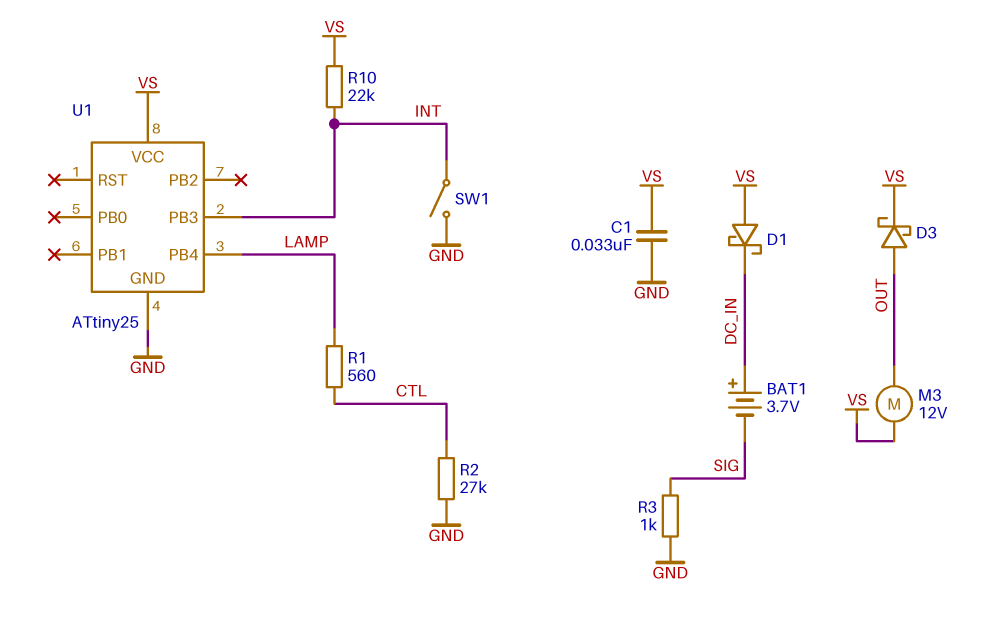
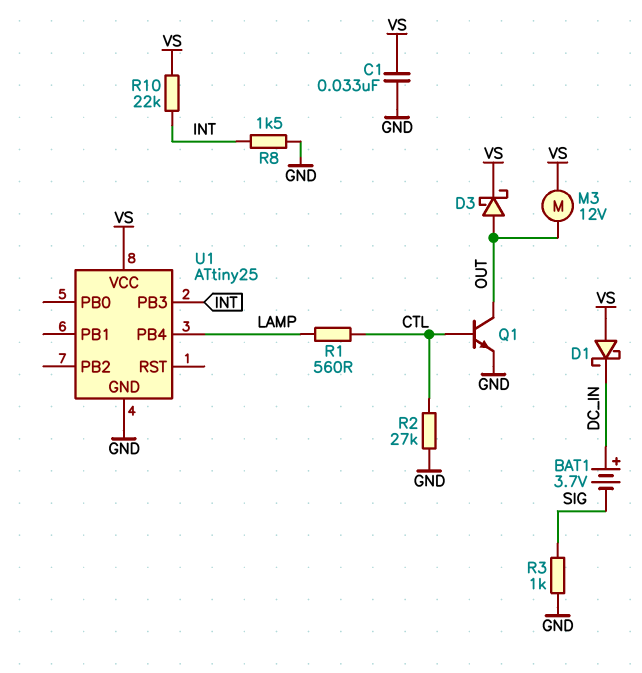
Q1: none -> NPN (B CTL, C OUT, E GND)
R8: none -> 1.5k (GND, INT)
SW1: switch (GND, INT) -> none

